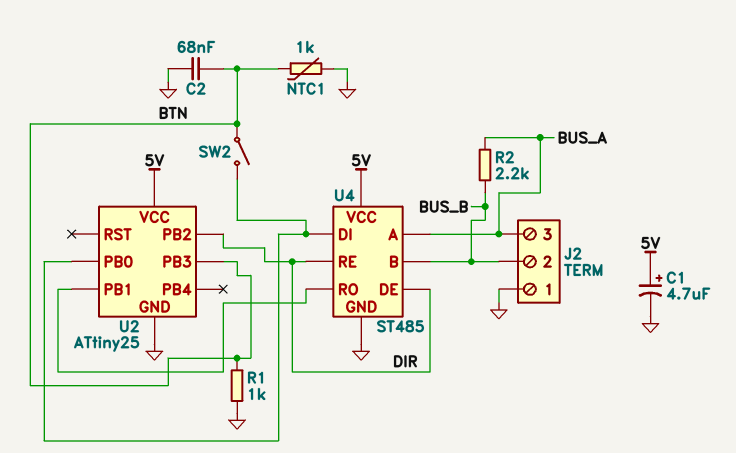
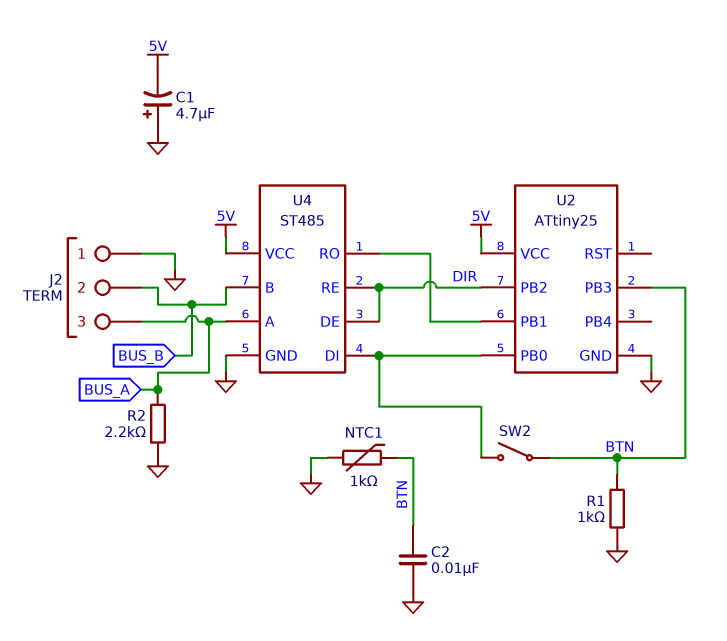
C1: 4.7uF (plus 5V, minus GND) -> 4.7uF (plus GND, minus 5V)
C2: 68nF (BTN, GND) -> 10nF (BTN, GND)
R2: 2.2k (BUS_A, BUS_B) -> 2.2k (BUS_A, GND)

